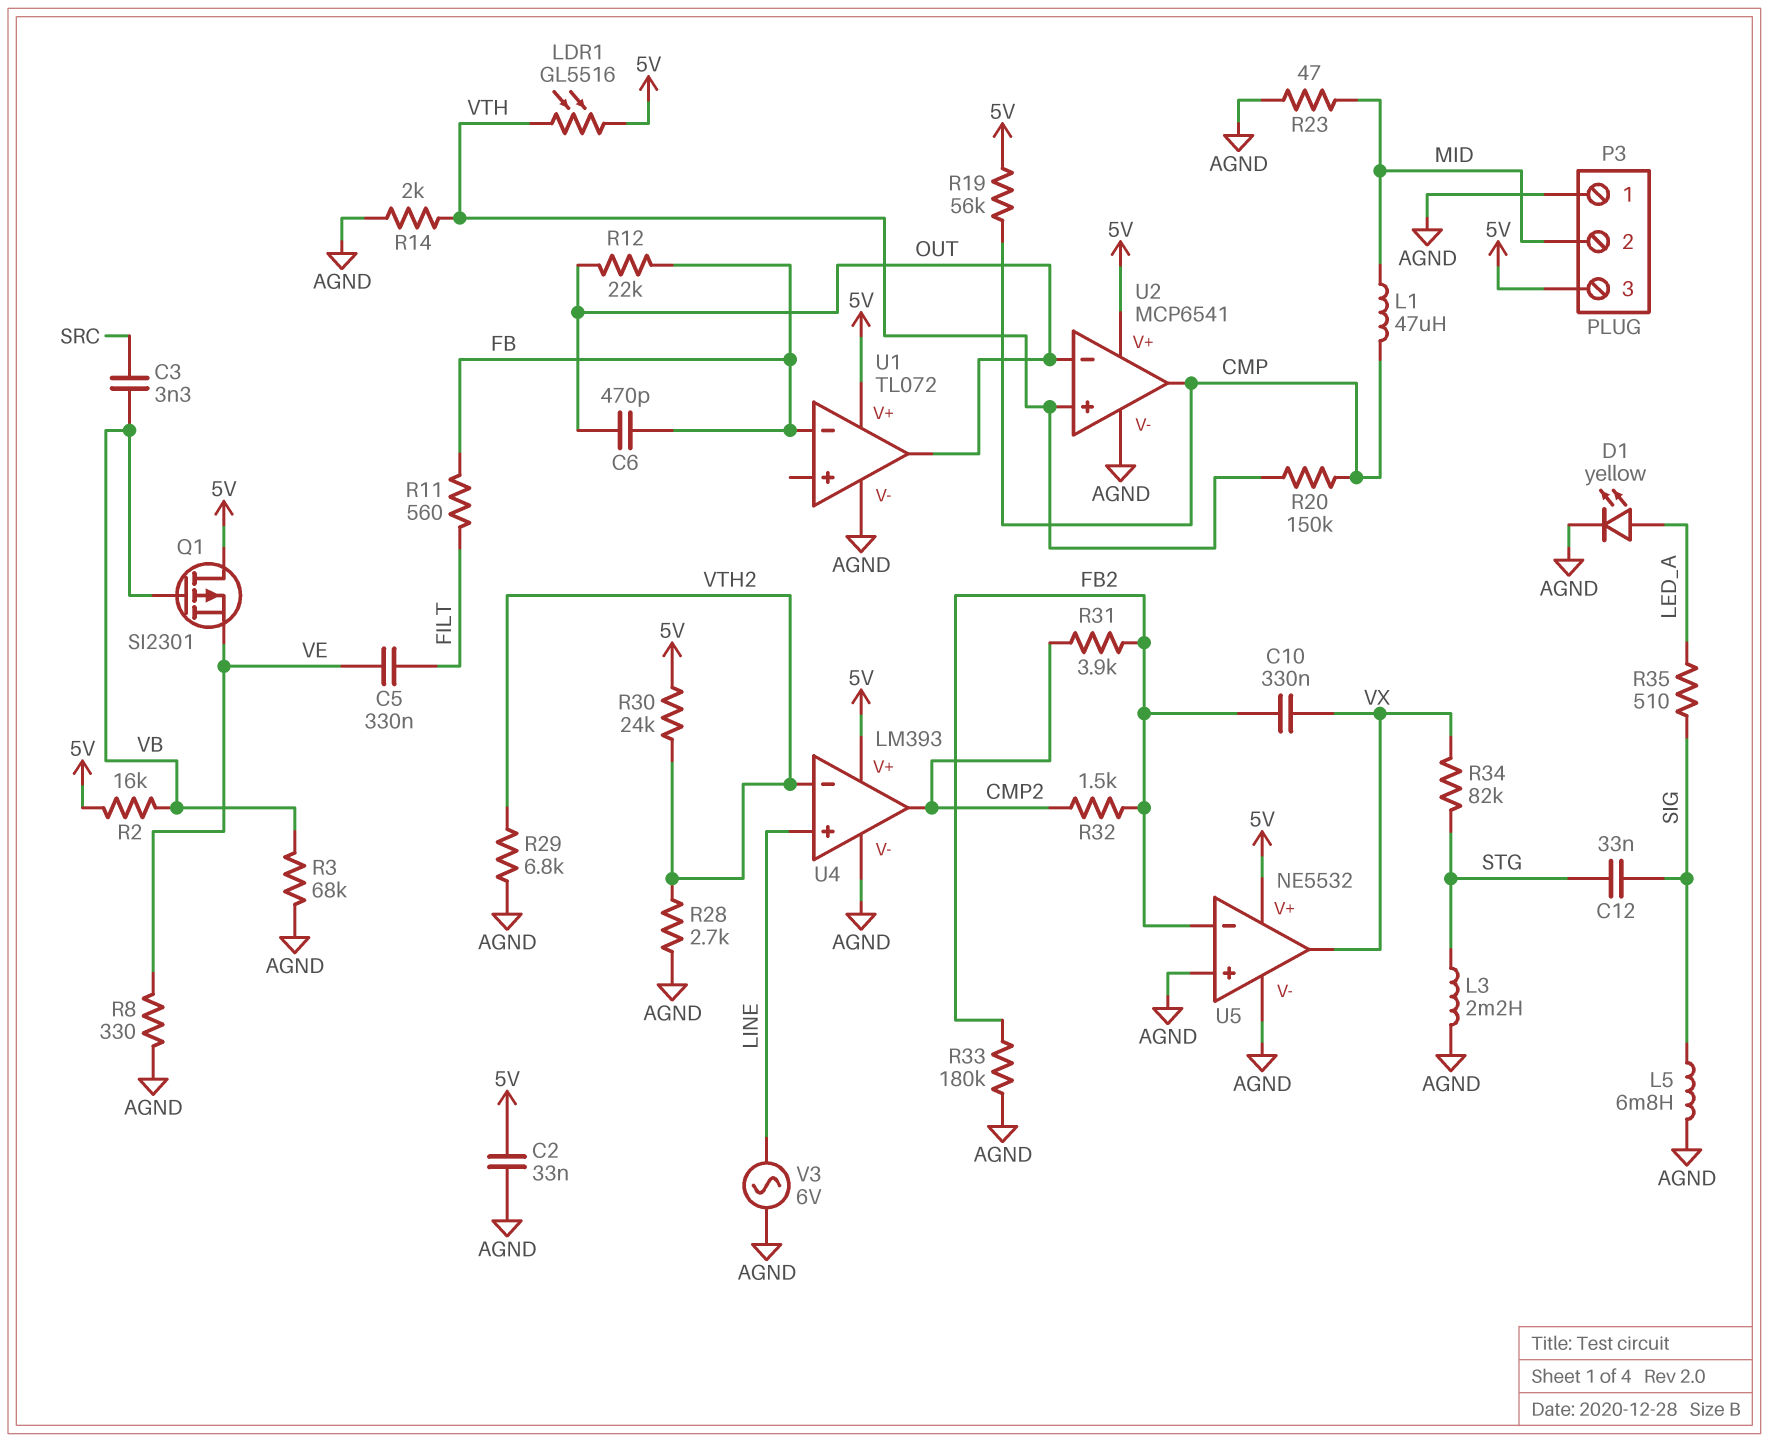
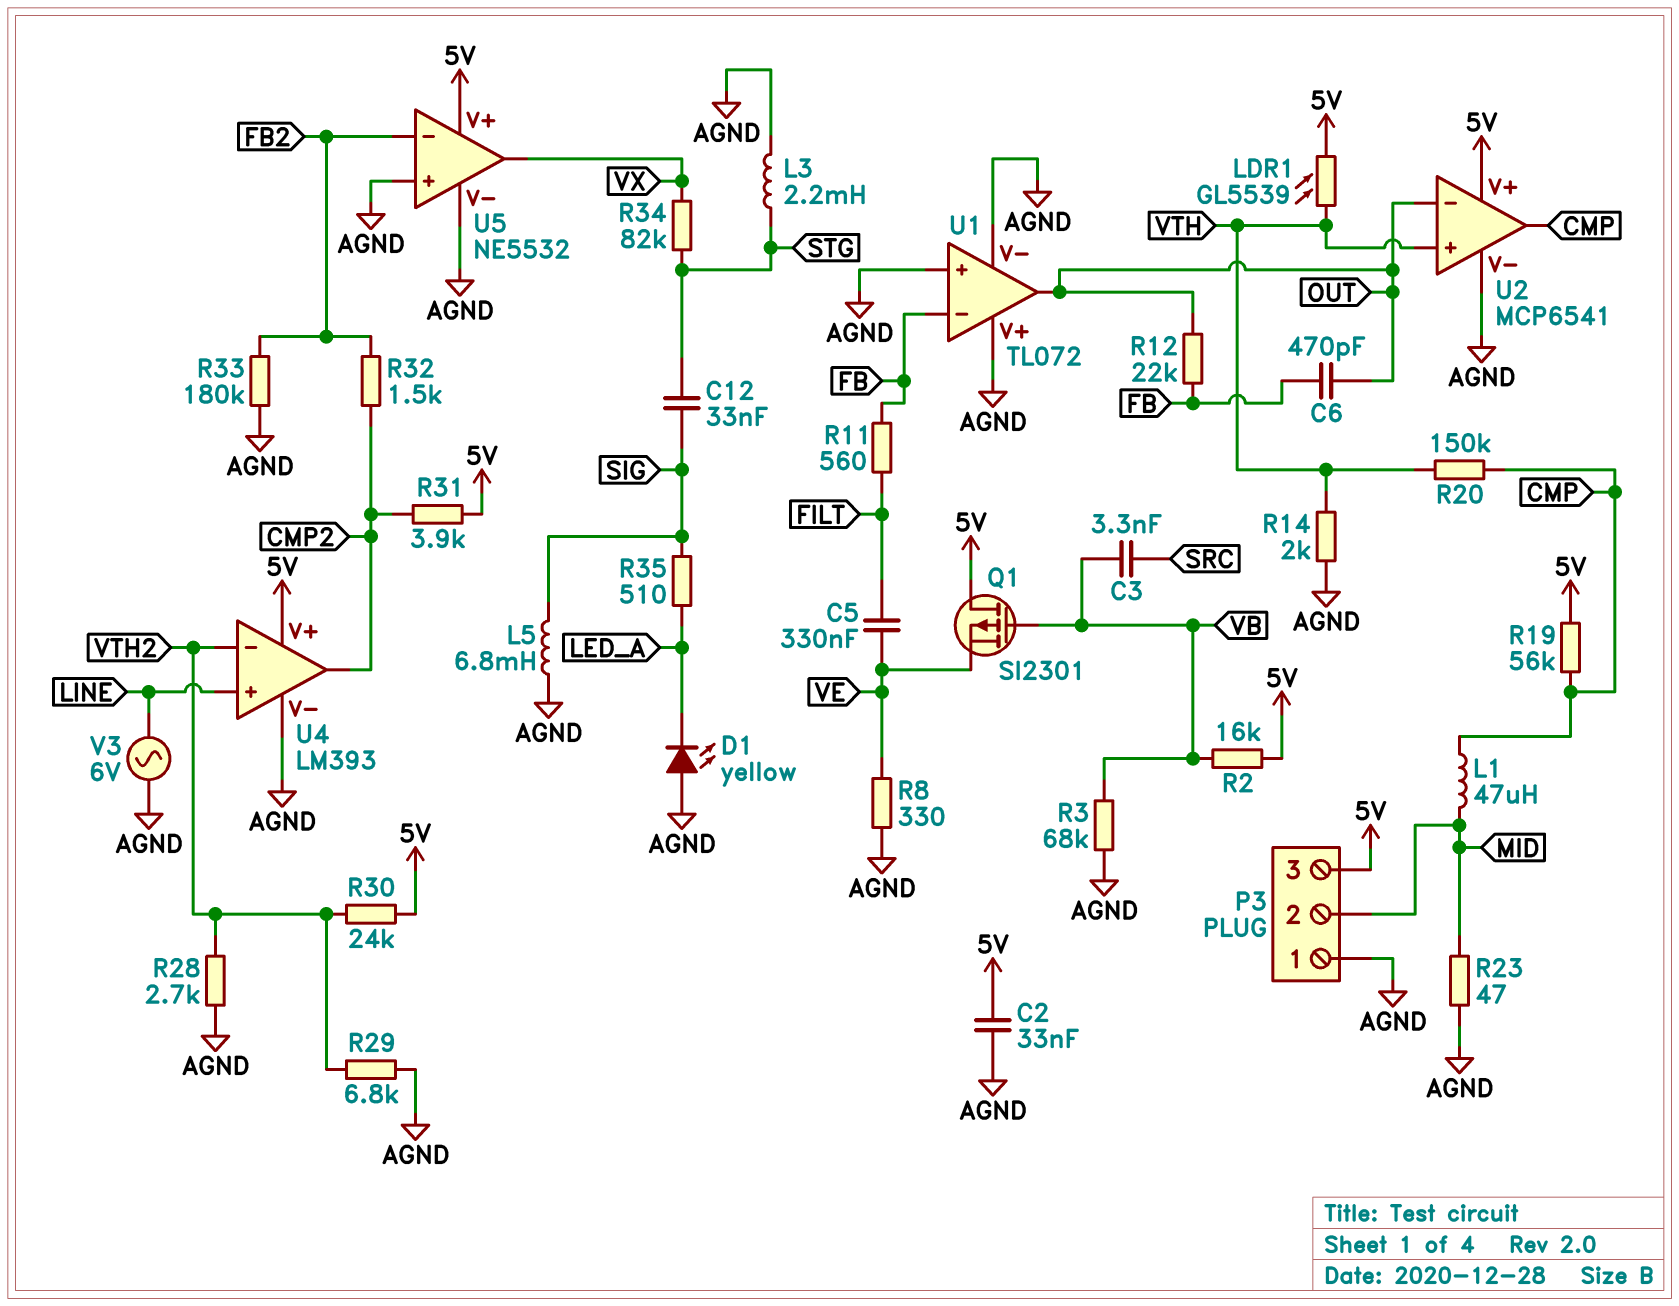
C10: 330nF (FB2, VX) -> none
D1: LED yellow (A LED_A, K AGND) -> LED yellow (A AGND, K LED_A)
LDR1: GL5516 (5V, VTH) -> GL5539 (5V, VTH)
R31: 3.9k (CMP2, FB2) -> 3.9k (5V, CMP2)
U1 pin V+: 5V -> AGND
U1 pin in+: none -> AGND

